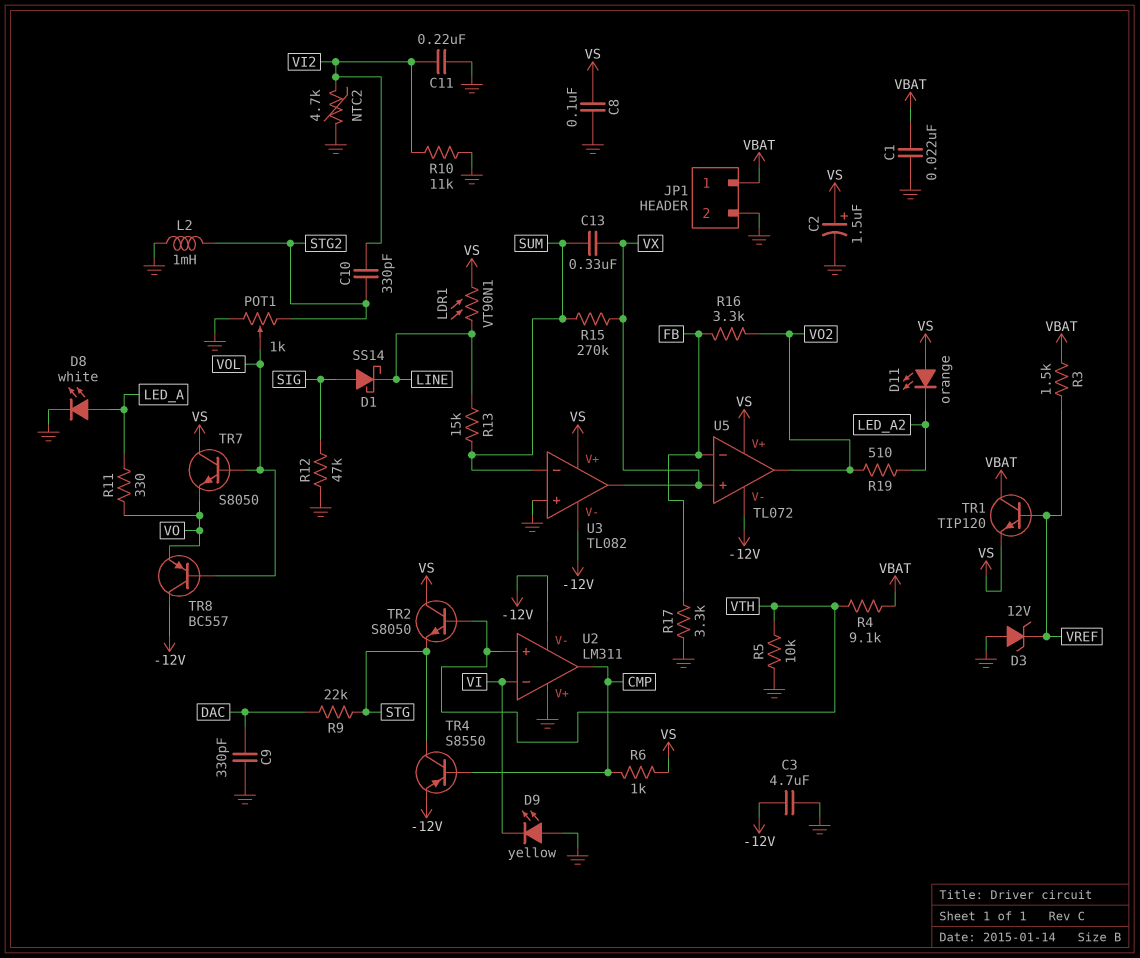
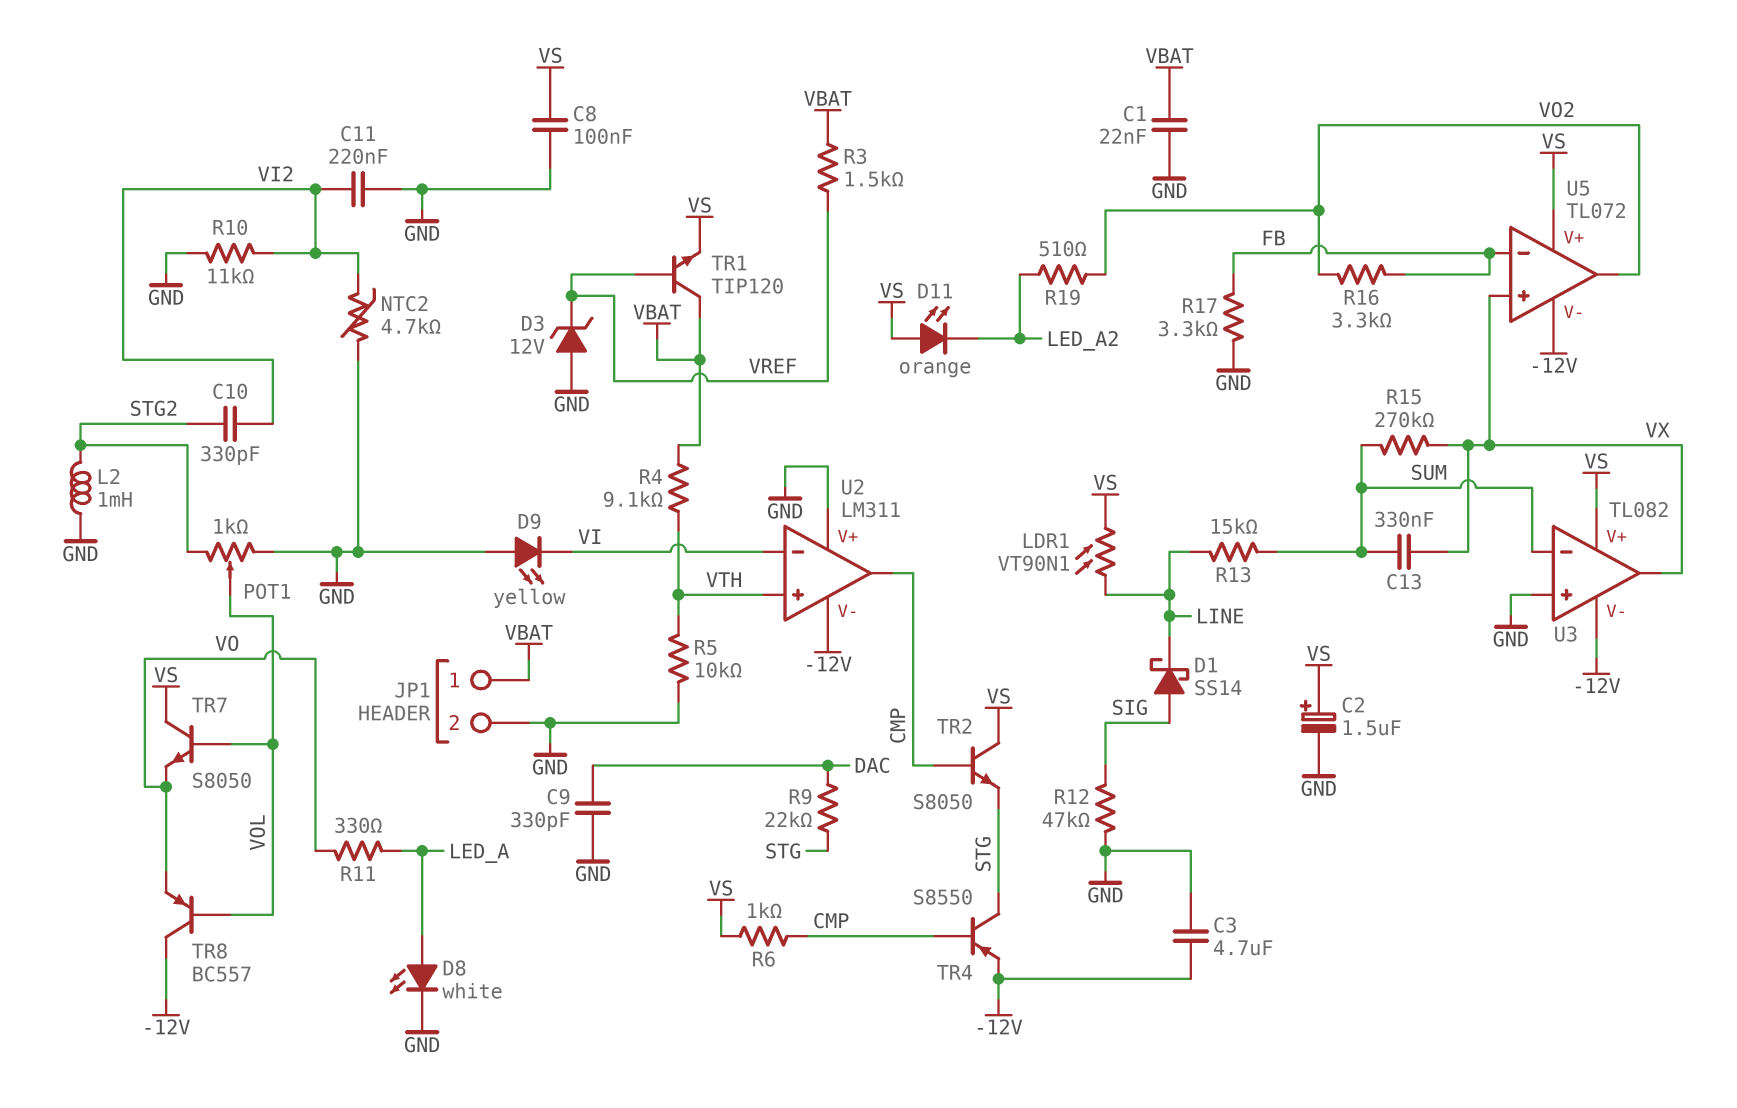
TR2: NPN S8050 (B VTH, C VS, E STG) -> NPN S8050 (B CMP, C VS, E STG)

